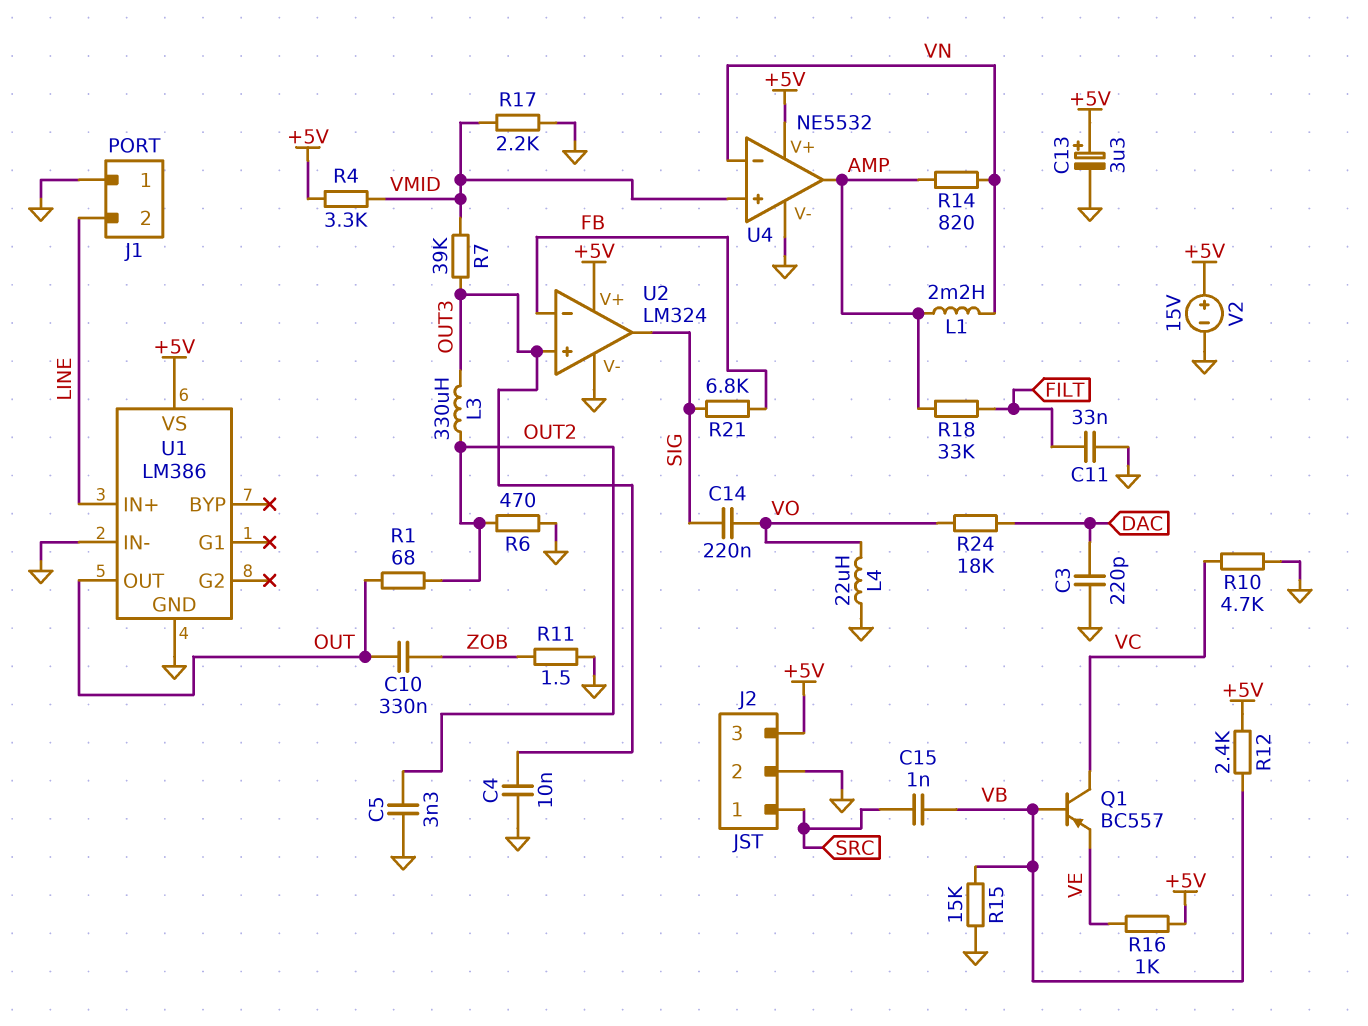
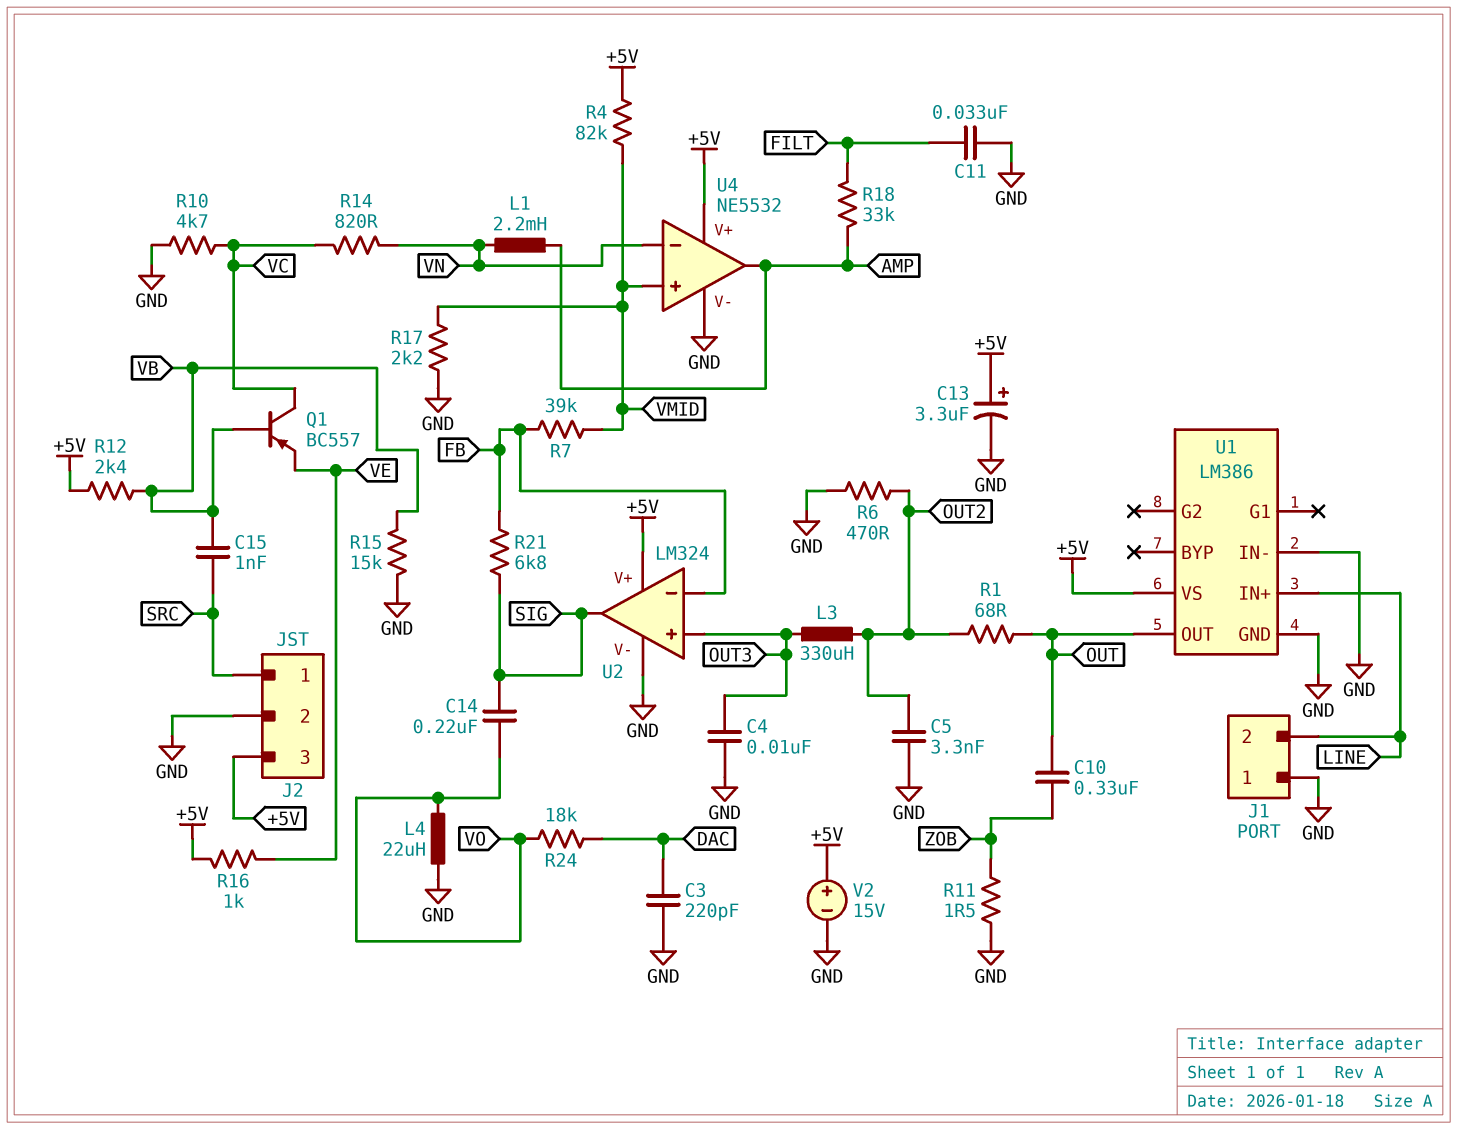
R4: 3.3k (+5V, VMID) -> 82k (+5V, VMID)
R7: 39k (OUT3, VMID) -> 39k (FB, VMID)
R14: 820 (AMP, VN) -> 820 (VC, VN)

